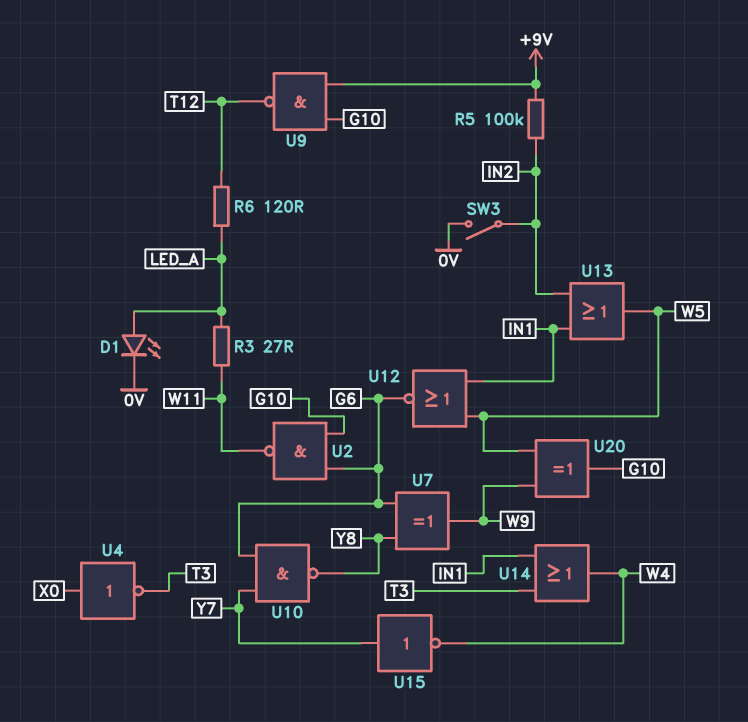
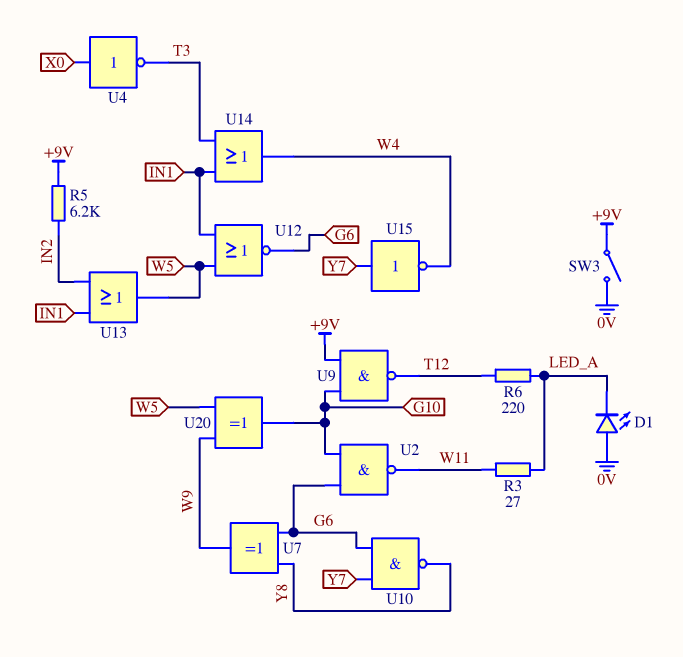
D1: LED (A LED_A, K 0V) -> LED (A 0V, K LED_A)
R5: 100k (+9V, IN2) -> 6.2k (+9V, IN2)
R6: 120 (LED_A, T12) -> 220 (LED_A, T12)
SW3: switch (0V, IN2) -> switch (+9V, 0V)

